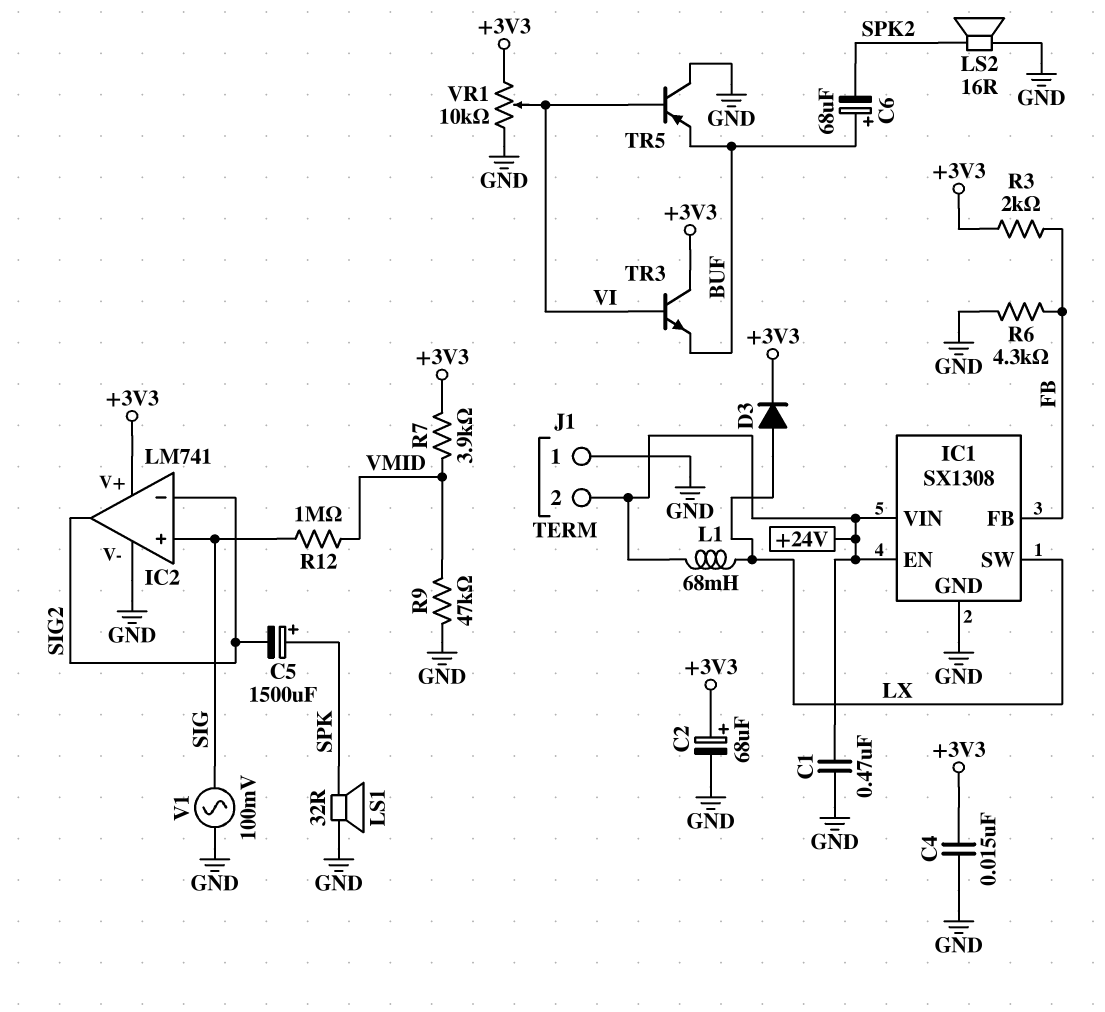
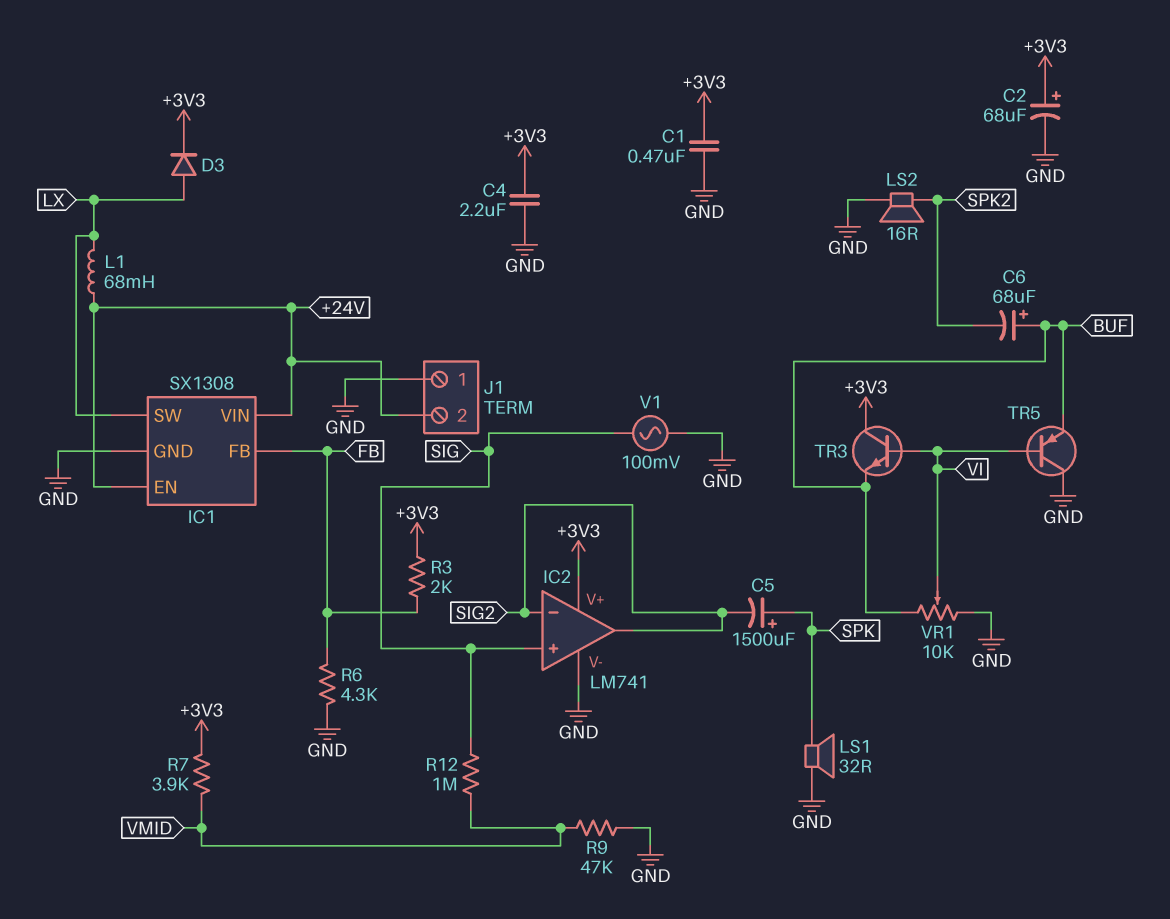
C1: 470nF (+24V, GND) -> 470nF (+3V3, GND)
C4: 15nF (+3V3, GND) -> 2.2uF (+3V3, GND)
VR1: 10k (+3V3, GND, wiper VI) -> 10k (BUF, GND, wiper VI)

